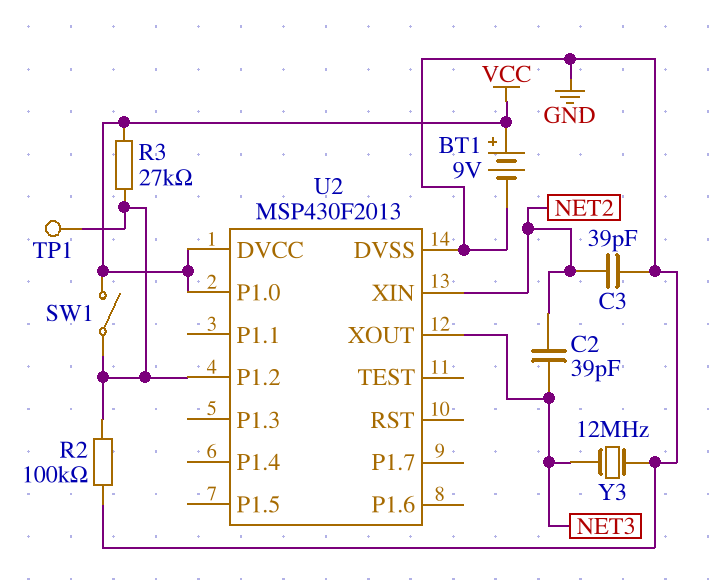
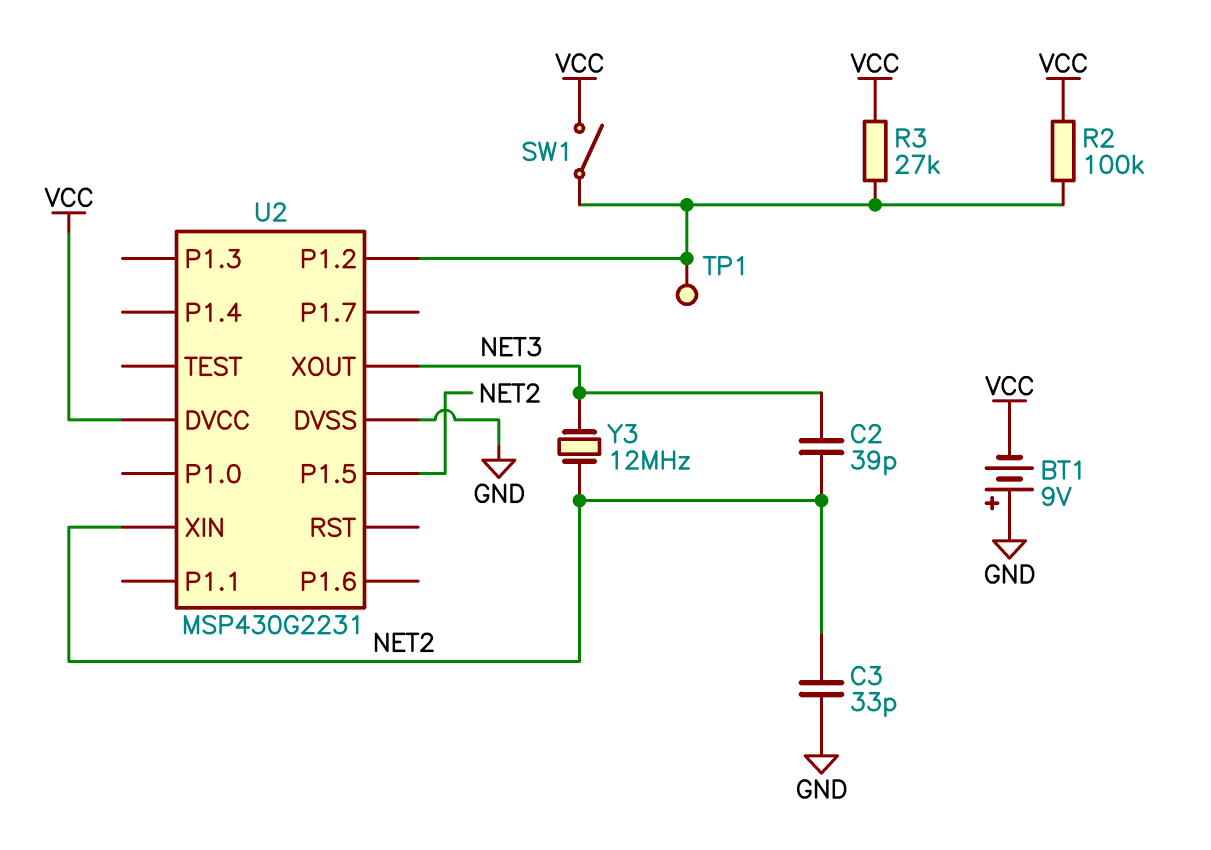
BT1: 9V (plus VCC, minus GND) -> 9V (plus GND, minus VCC)
C3: 39pF (GND, NET2) -> 33pF (GND, NET2)
R2: 100k (GND, U2/P1.2) -> 100k (U2/P1.2, VCC)
U2: MSP430F2013 -> MSP430G2231
U2 pin P1.0: VCC -> none
U2 pin P1.5: none -> NET2
Y3: 12MHz (GND, NET3) -> 12MHz (NET2, NET3)

